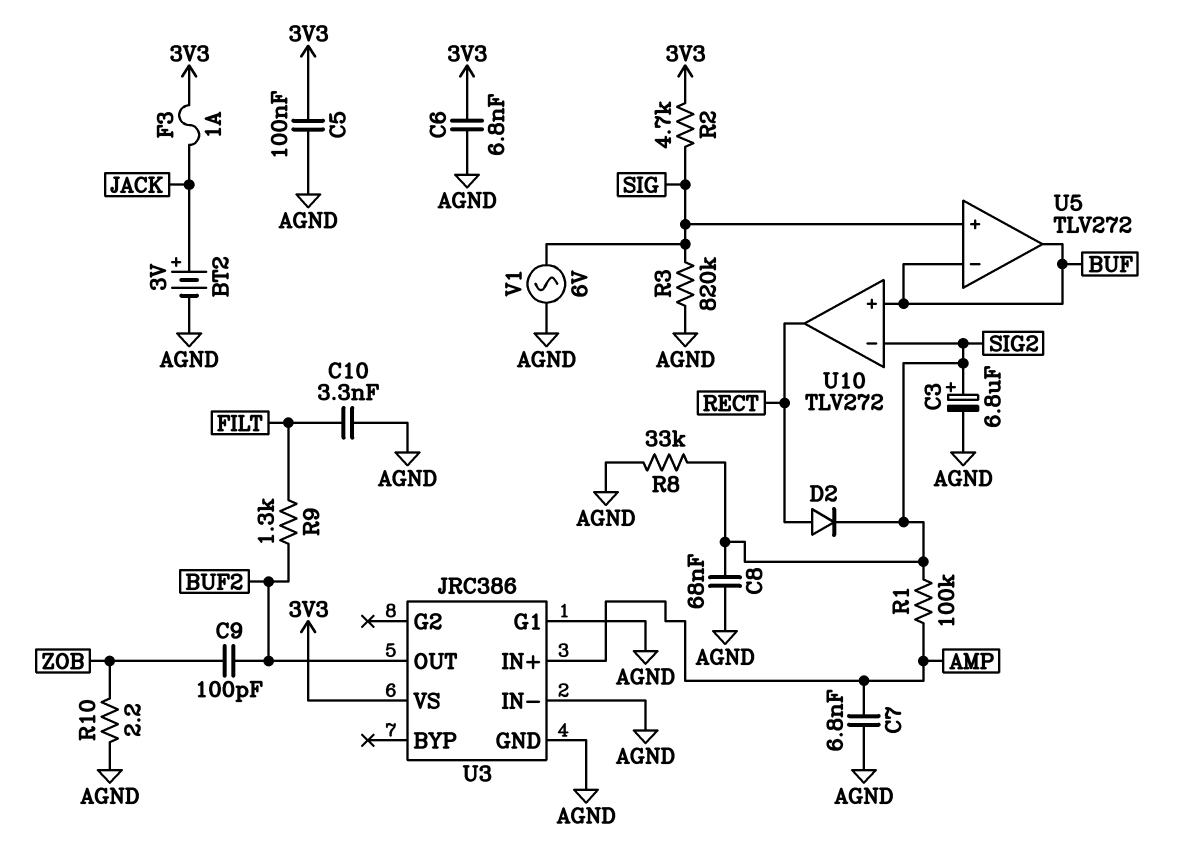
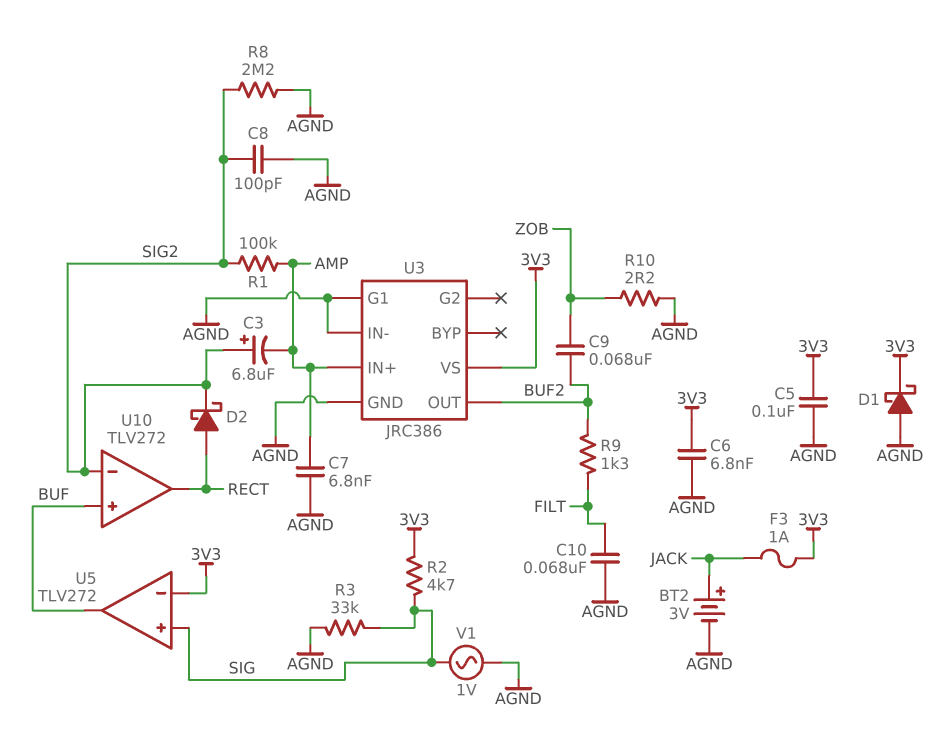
C3: 6.8uF (plus SIG2, minus AGND) -> 6.8uF (plus SIG2, minus AMP)
C8: 68nF (AGND, SIG2) -> 100pF (AGND, SIG2)
C9: 100pF (BUF2, ZOB) -> 68nF (BUF2, ZOB)
C10: 3.3nF (AGND, FILT) -> 68nF (AGND, FILT)
D1: none -> schottky (A AGND, K 3V3)
D2: diode (A RECT, K SIG2) -> schottky (A RECT, K SIG2)
R3: 820k (AGND, SIG) -> 33k (AGND, SIG)
R8: 33k (AGND, SIG2) -> 2.2M (AGND, SIG2)
U5 pin in-: BUF -> 3V3
V1: AC 6V (AGND, SIG) -> AC 1V (AGND, SIG)

